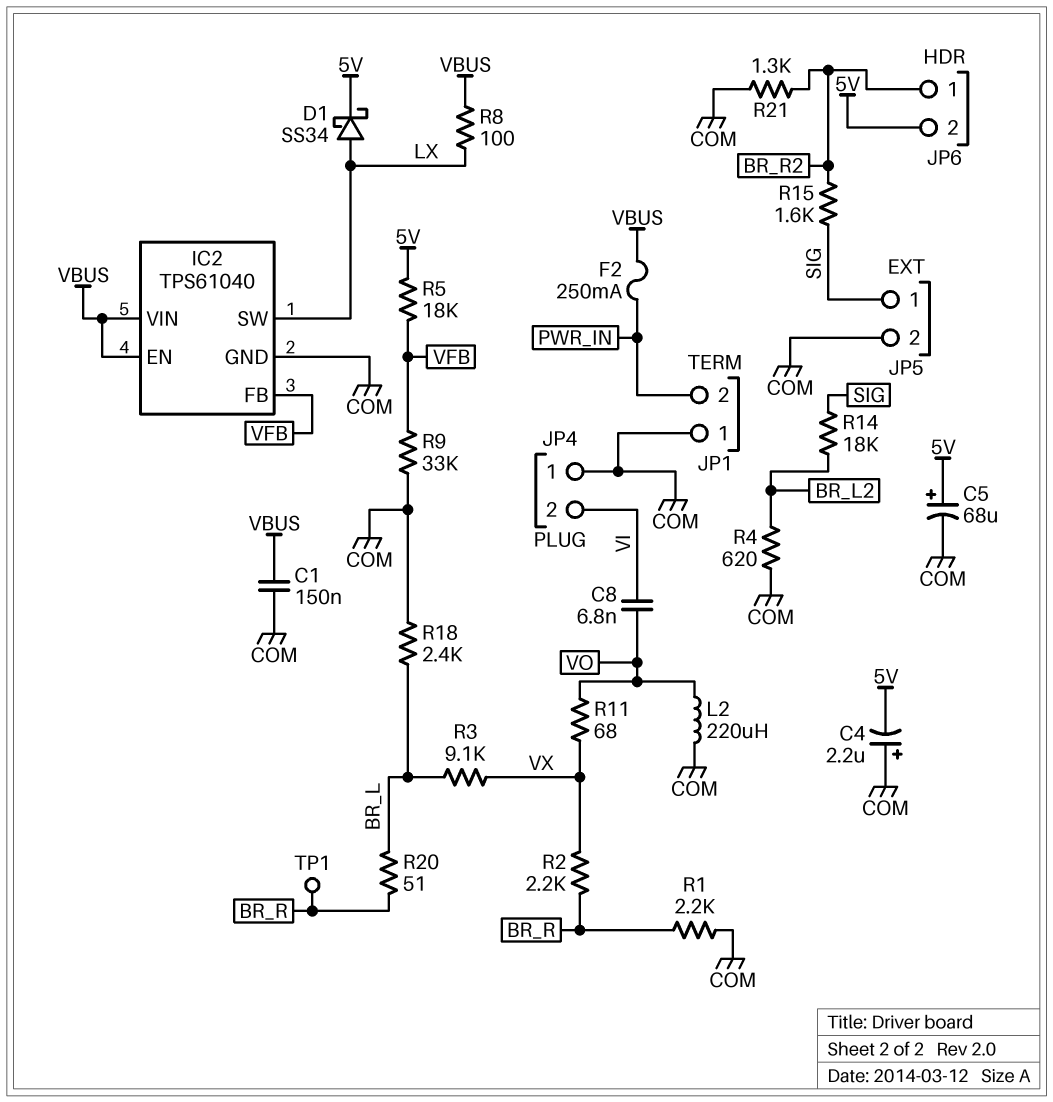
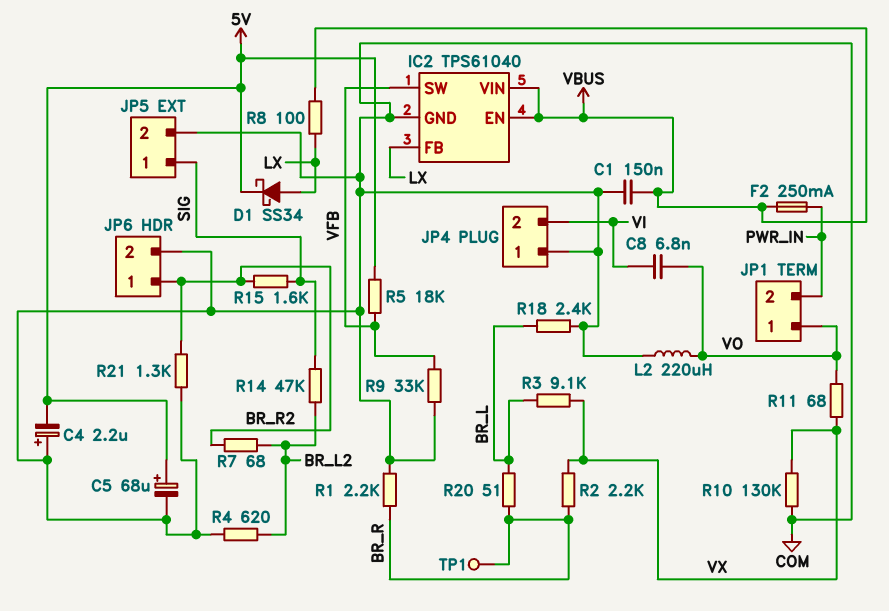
IC2 pin FB: VFB -> LX
IC2 pin SW: LX -> VFB
JP1 pin 1: COM -> VO
JP6 pin 2: 5V -> COM
R7: none -> 68 (BR_L2, BR_R2)
R10: none -> 130k (COM, VX)
R14: 18k (BR_L2, SIG) -> 47k (BR_L2, SIG)

